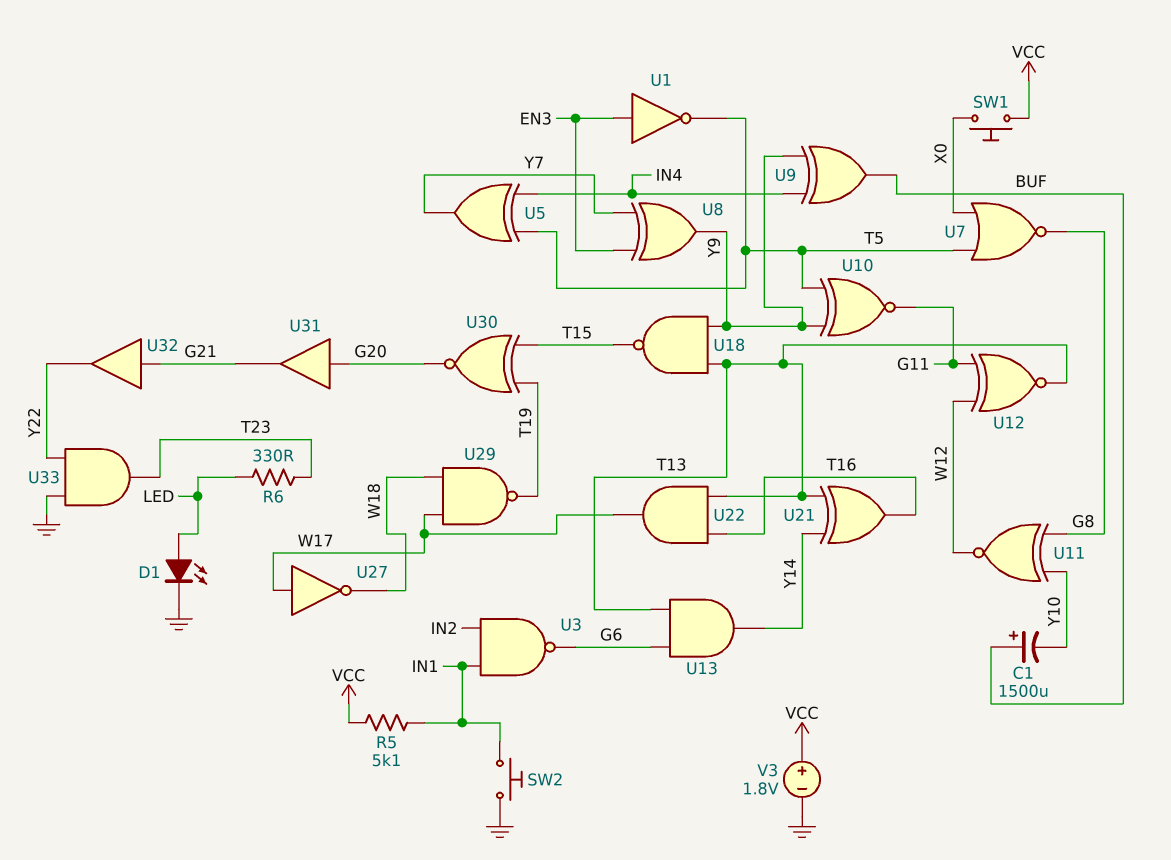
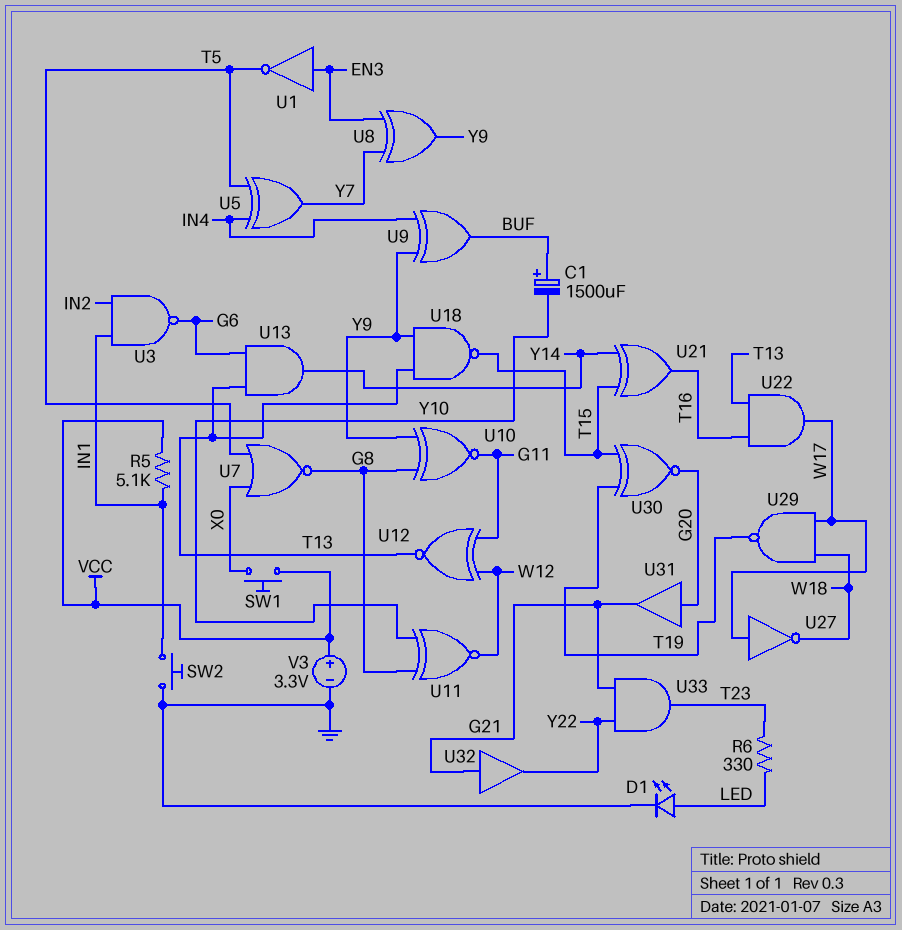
U10: XNOR (in T5, in Y9, out G11) -> XNOR (in G8, in Y9, out G11)
U21: XOR (in T13, in Y14, out T16) -> XOR (in T15, in Y14, out T16)
U33: AND (in GND, in Y22, out T23) -> AND (in G21, in Y22, out T23)
V3: 1.8V (plus VCC, minus GND) -> 3.3V (plus VCC, minus GND)

